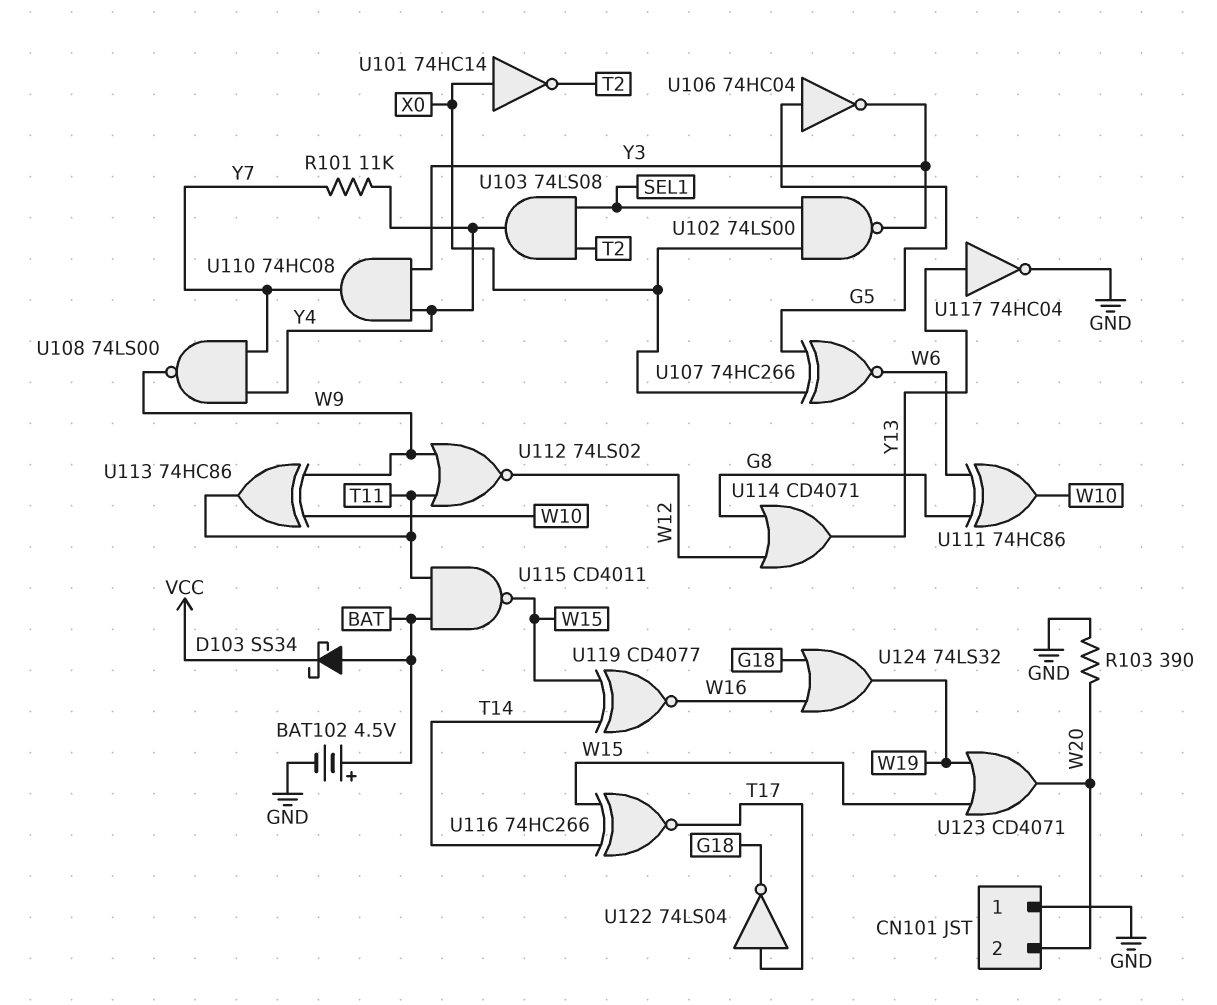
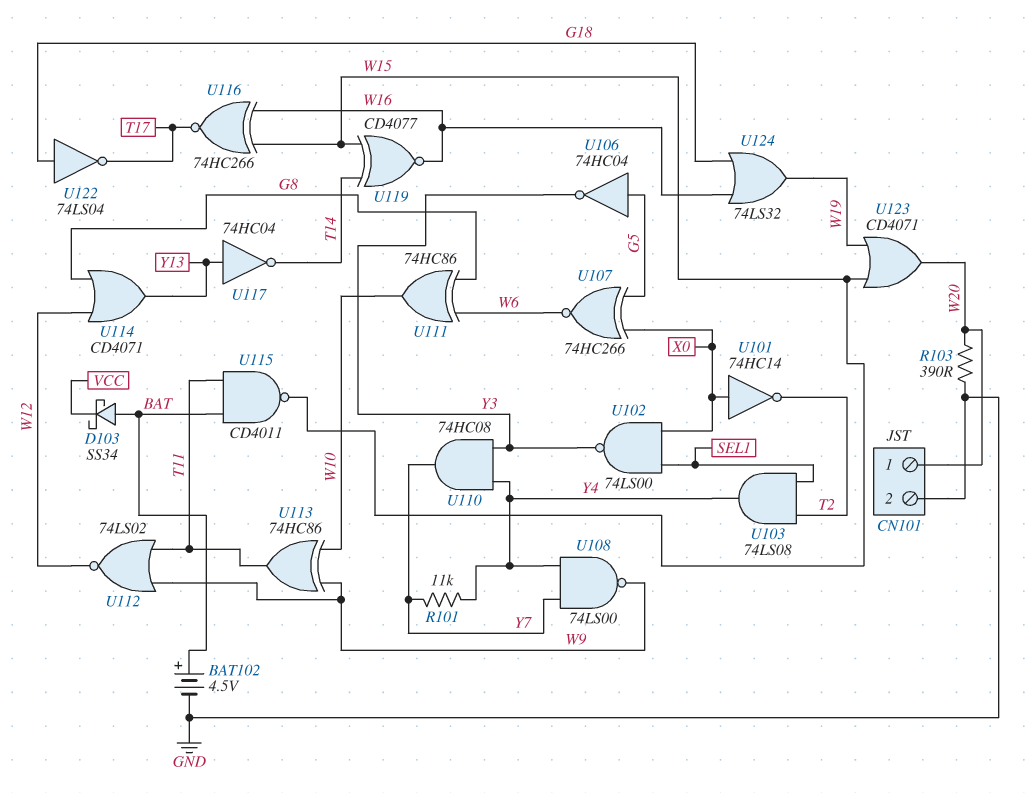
CN101 pin 1: GND -> W20
CN101 pin 2: W20 -> GND
U116: XNOR 74HC266 (in T14, in W15, out T17) -> XNOR 74HC266 (in W15, in W16, out T17)
U117: NOT 74HC04 (in Y13, out GND) -> NOT 74HC04 (in Y13, out T14)
U122: NOT 74LS04 (in T17, out G18) -> NOT 74LS04 (in G18, out T17)

